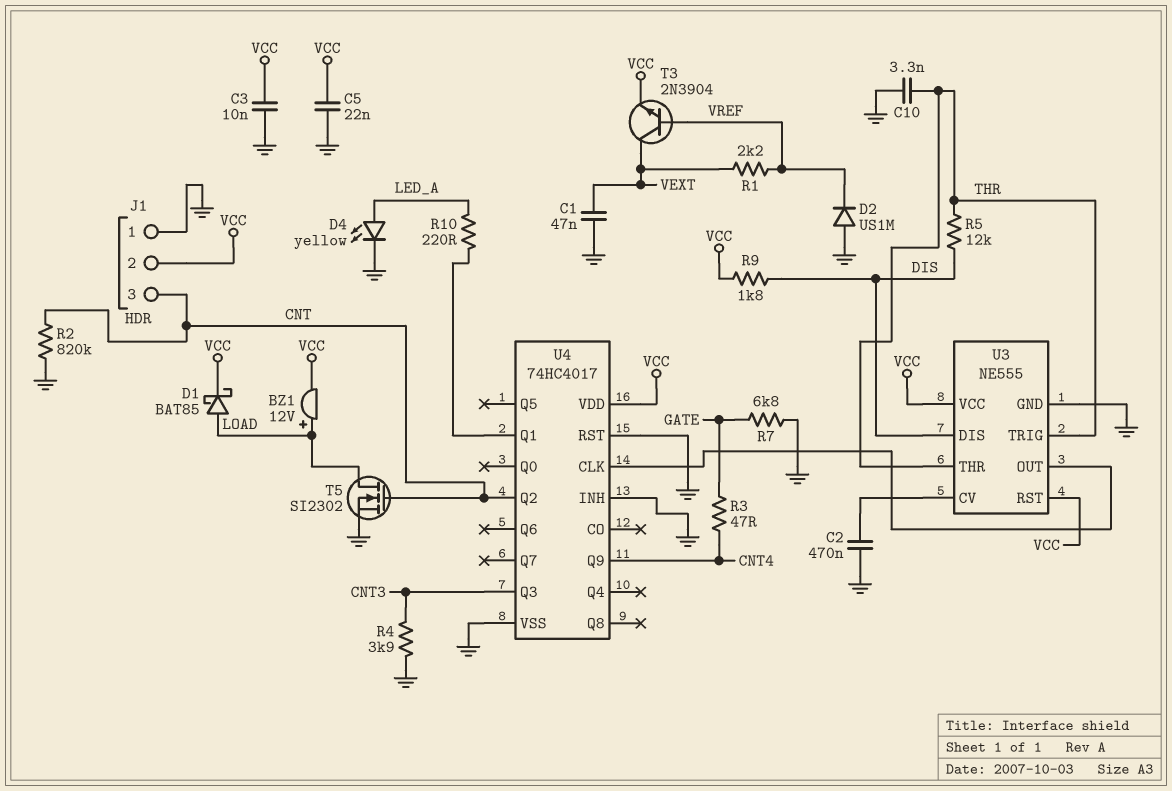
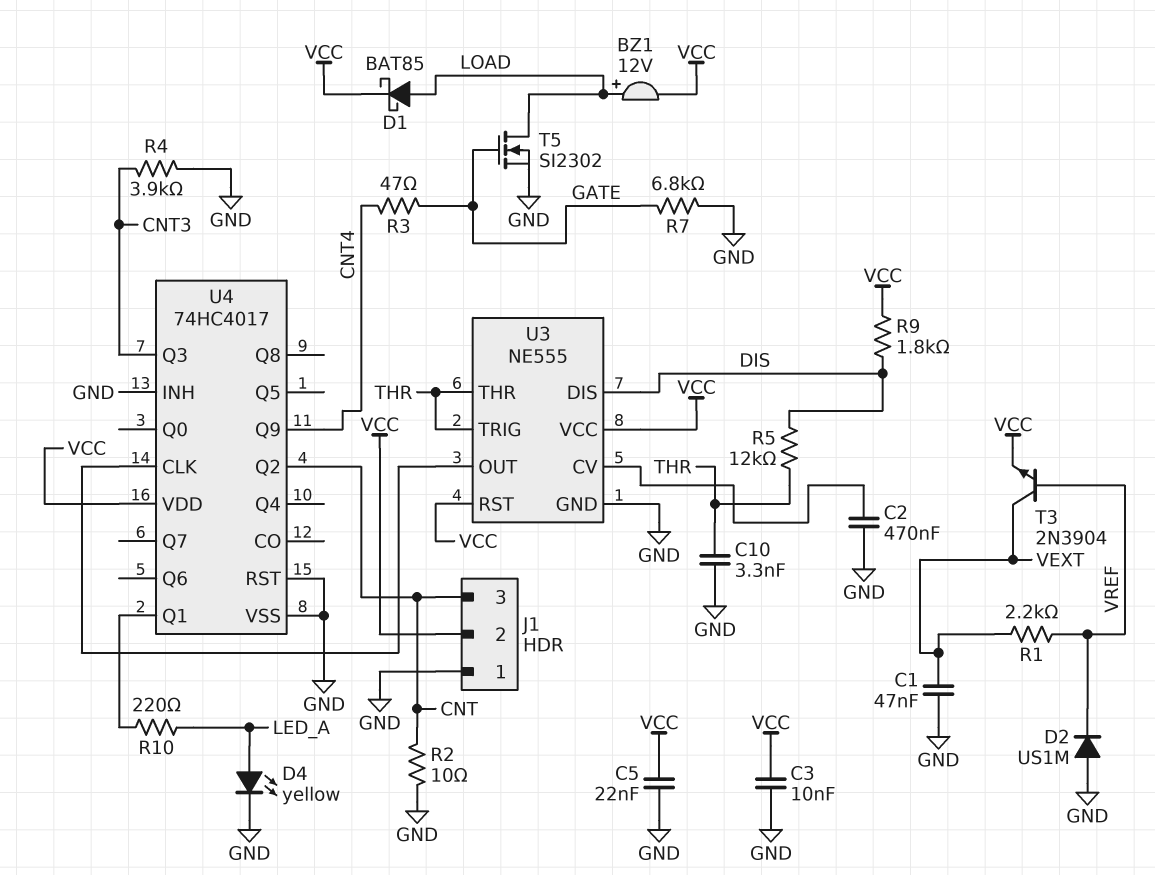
R2: 820k (CNT, GND) -> 10 (CNT, GND)
T5: NMOS SI2302 (G CNT, D LOAD, S GND) -> NMOS SI2302 (G GATE, D LOAD, S GND)

